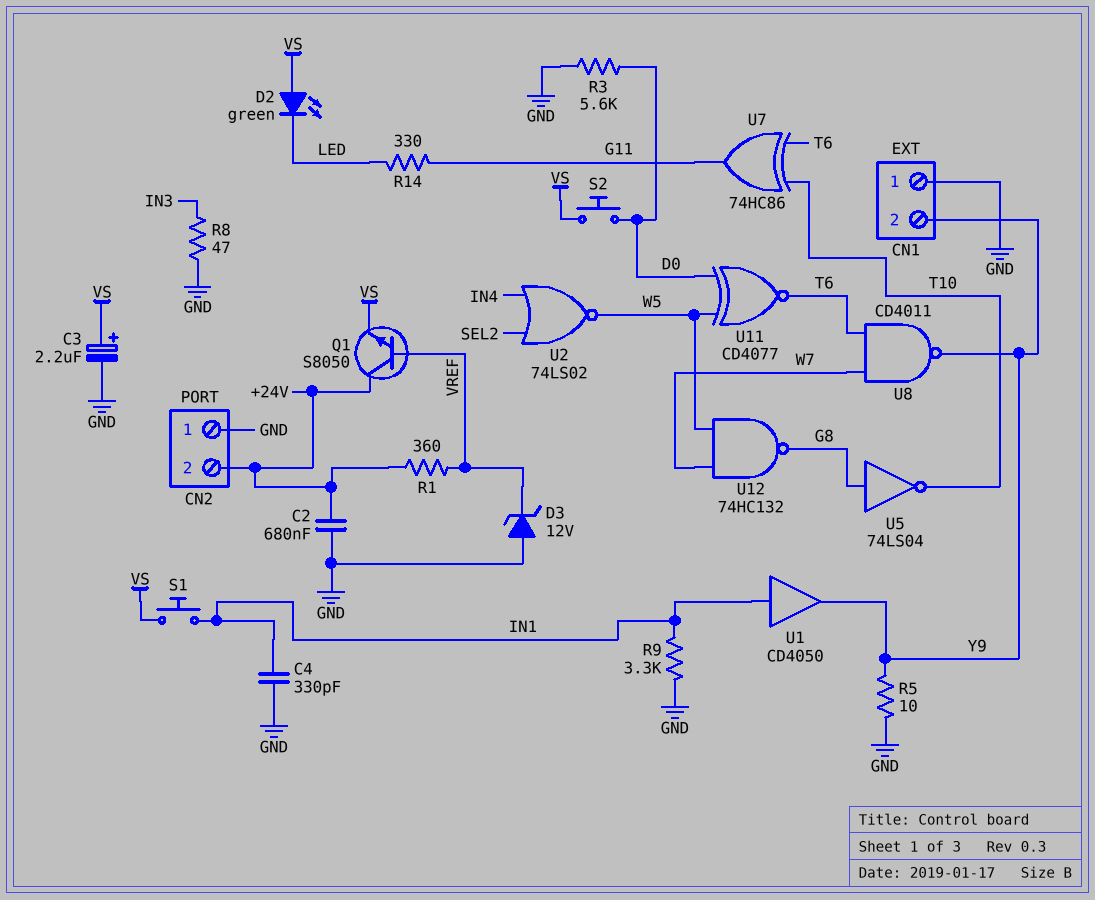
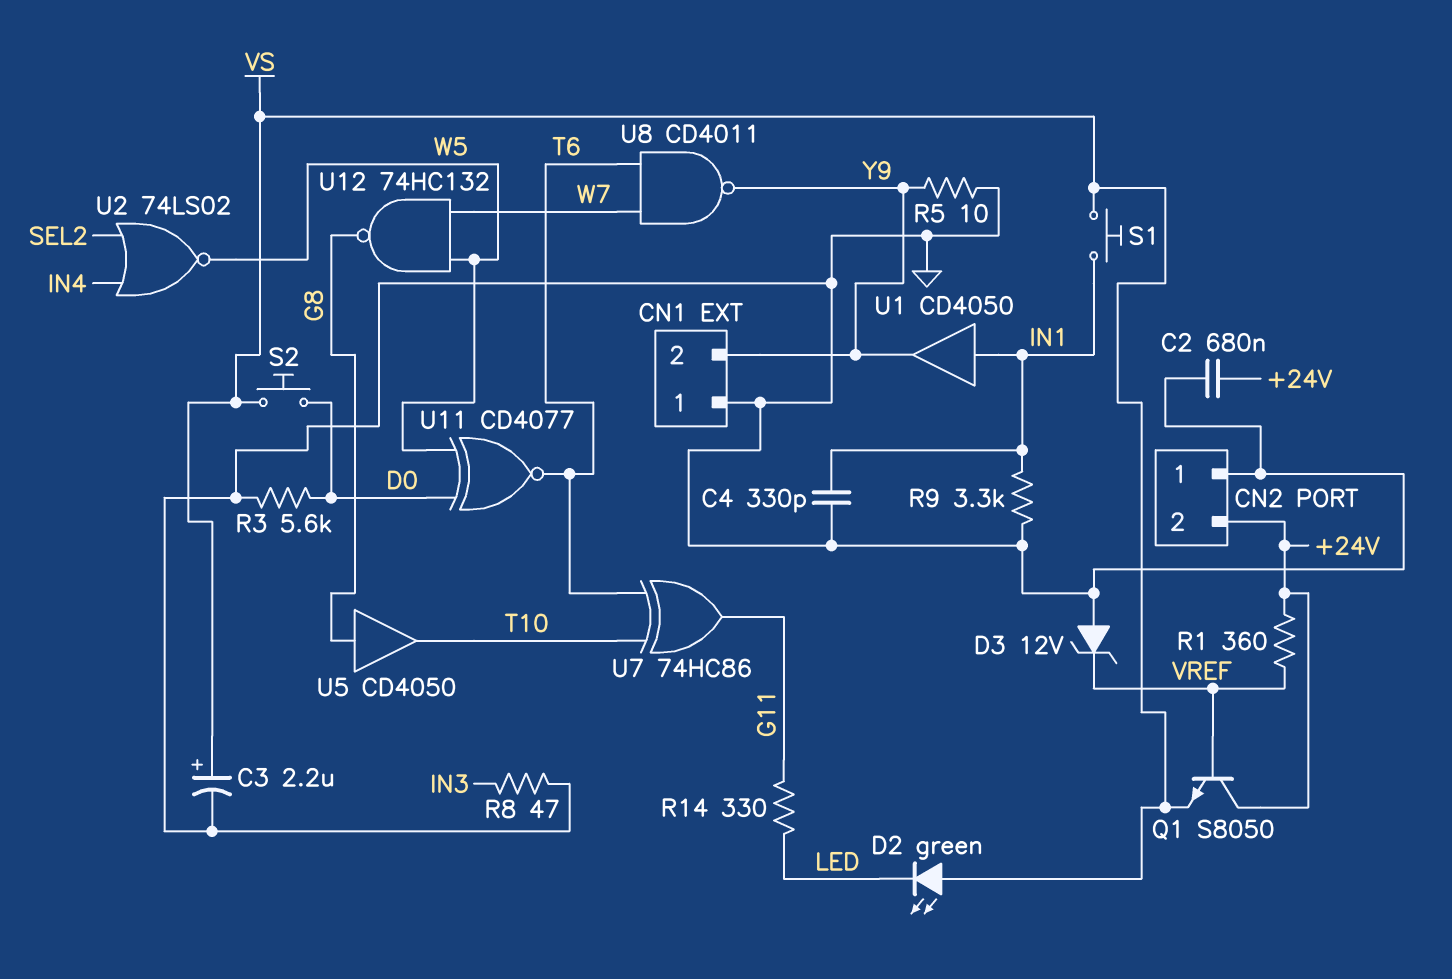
U5: NOT 74LS04 (in G8, out T10) -> buffer CD4050 (in G8, out T10)

